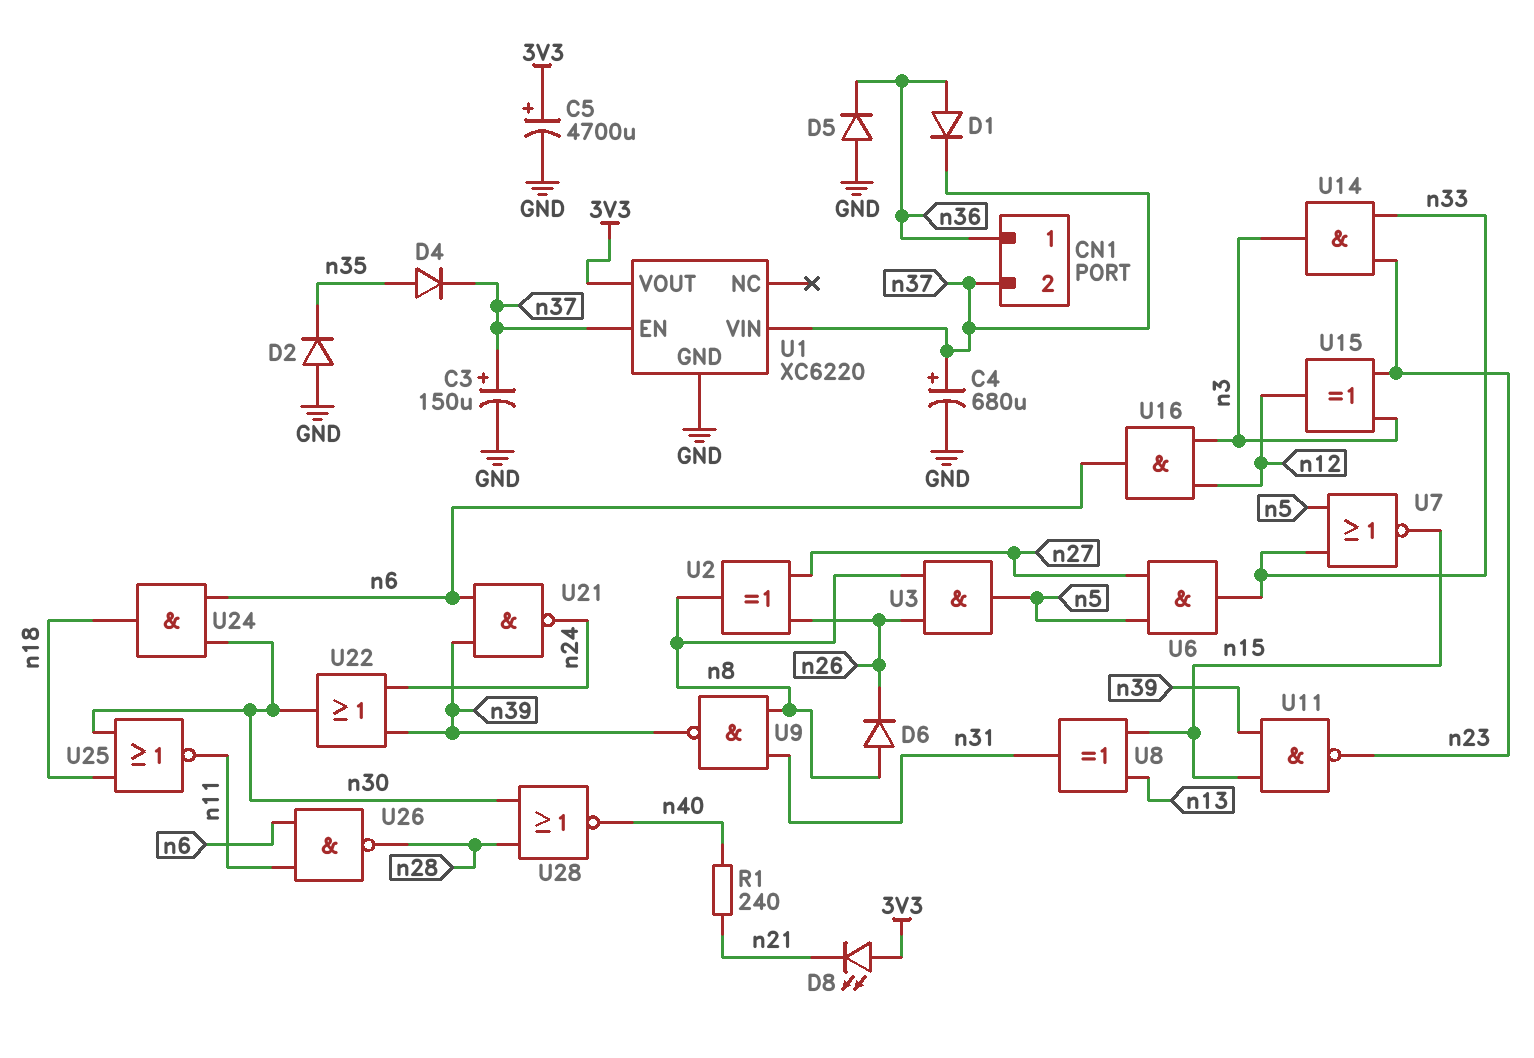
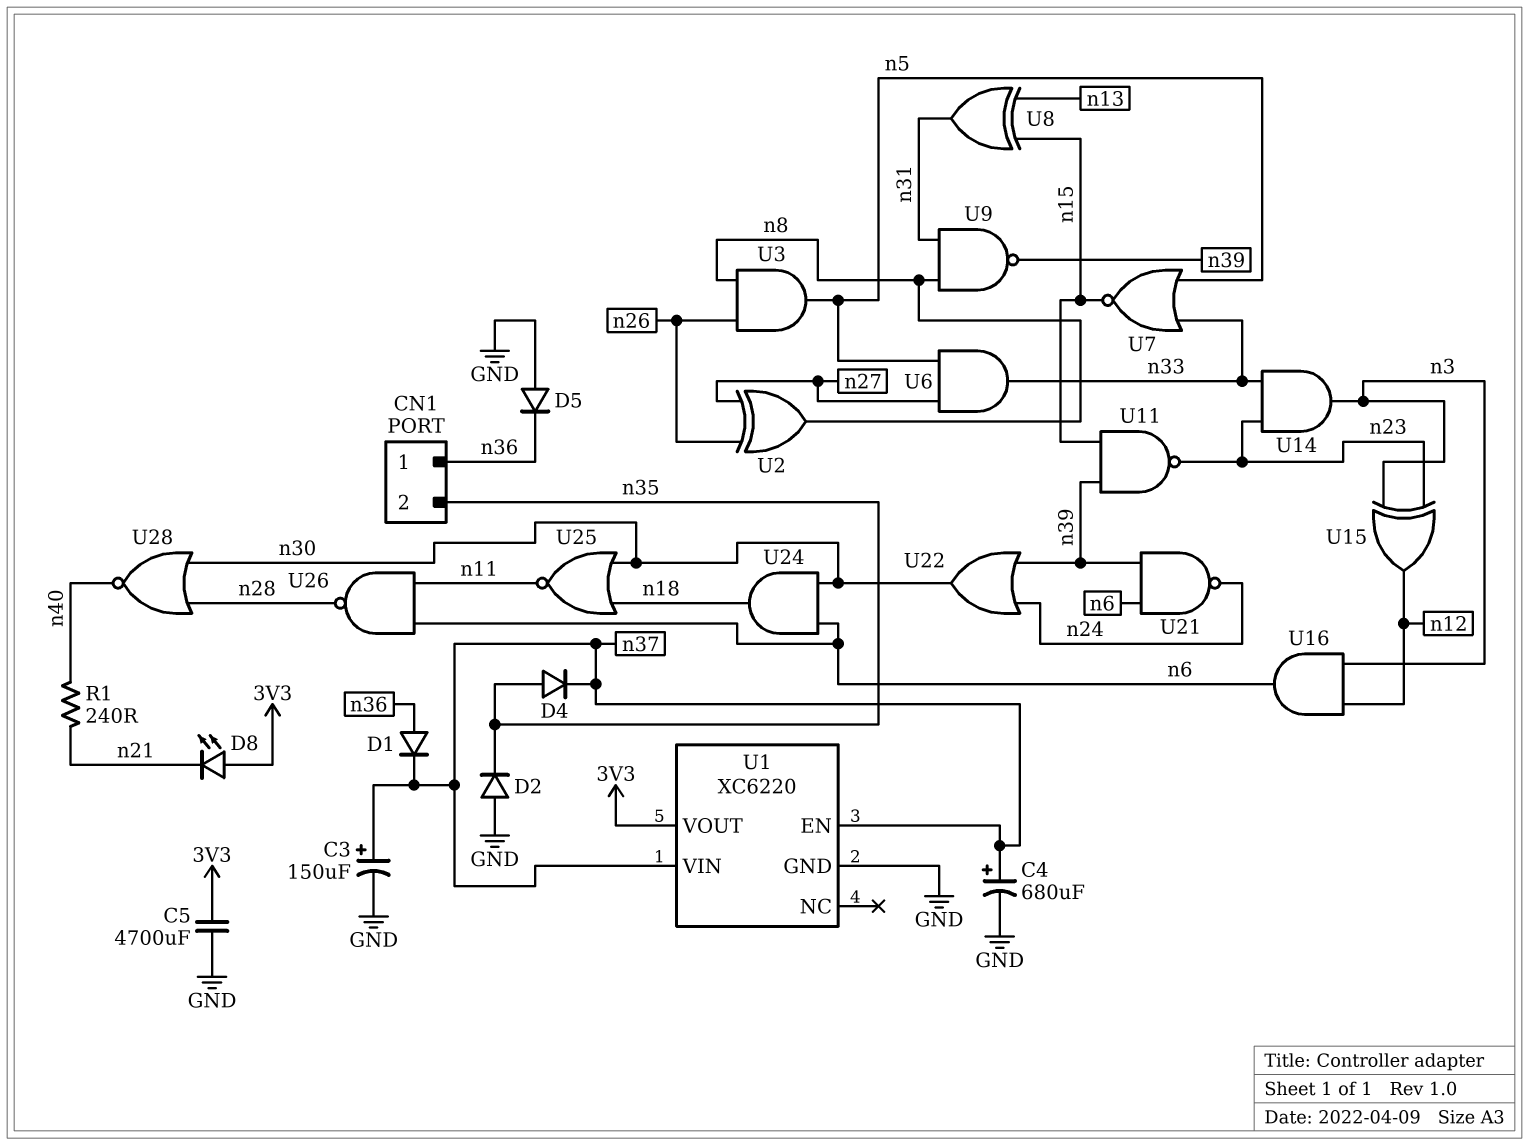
C5: 4700uF (plus 3V3, minus GND) -> 4700uF (3V3, GND)
CN1 pin 2: n37 -> n35
D6: diode (A n8, K n26) -> none

